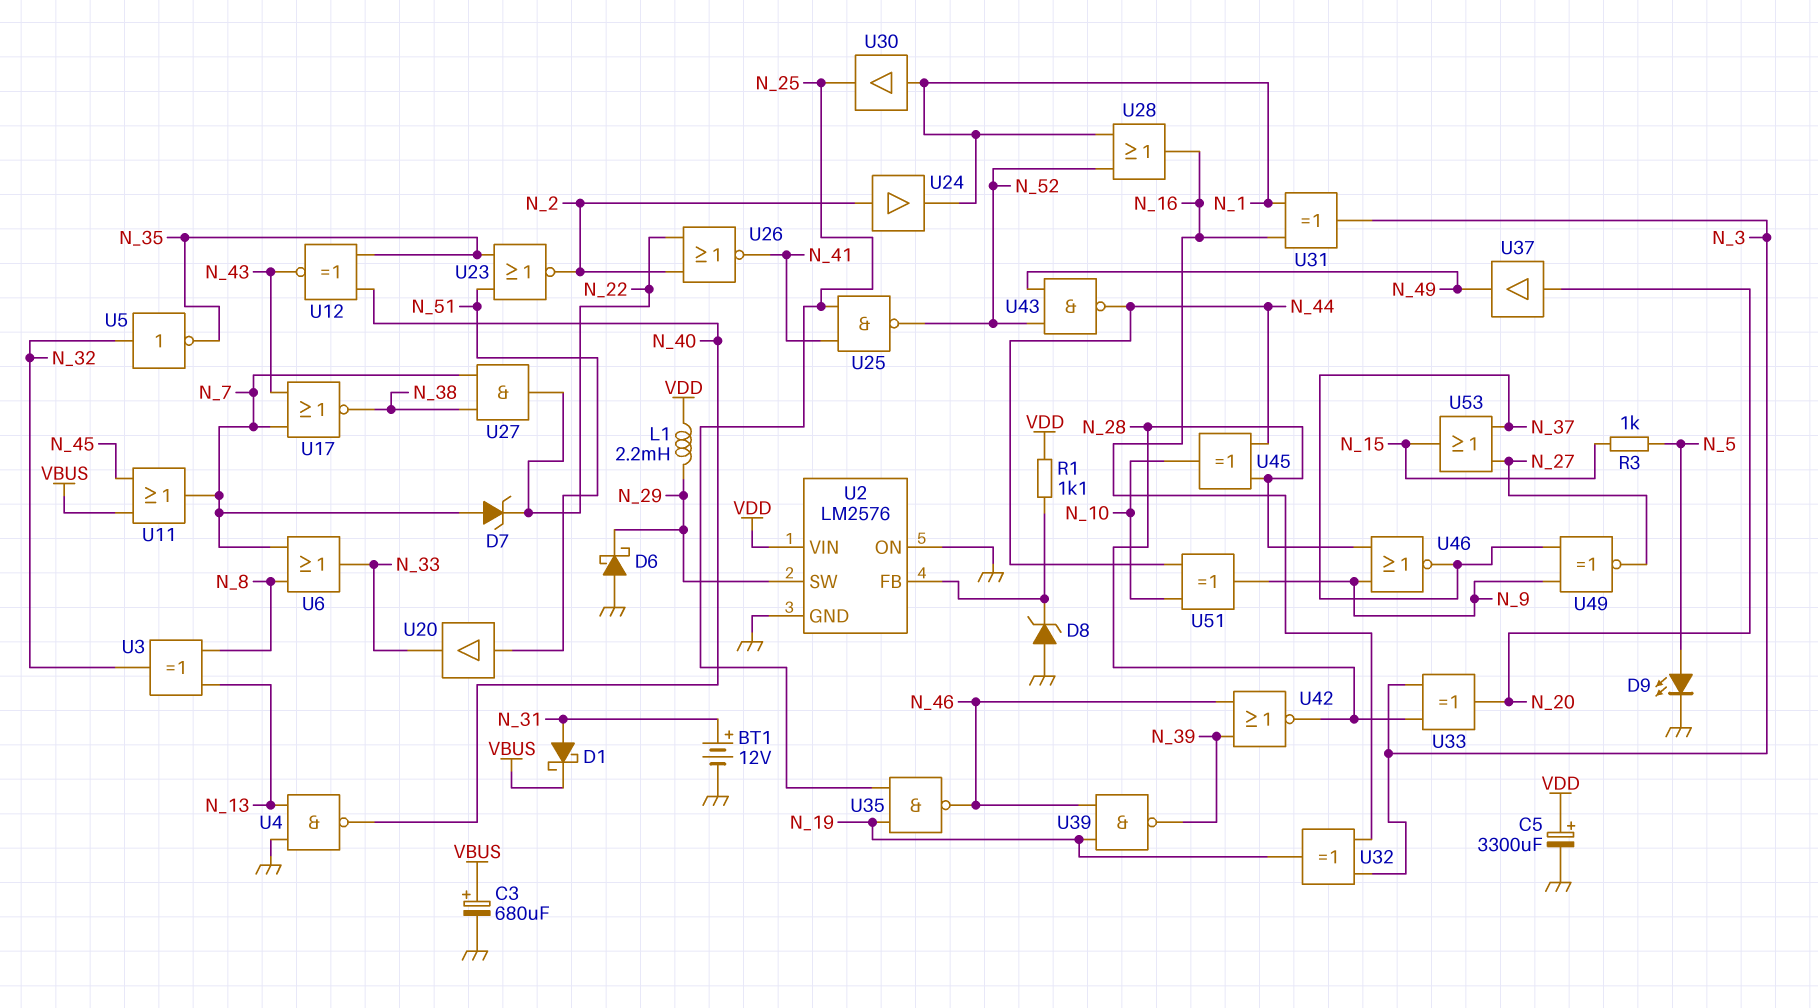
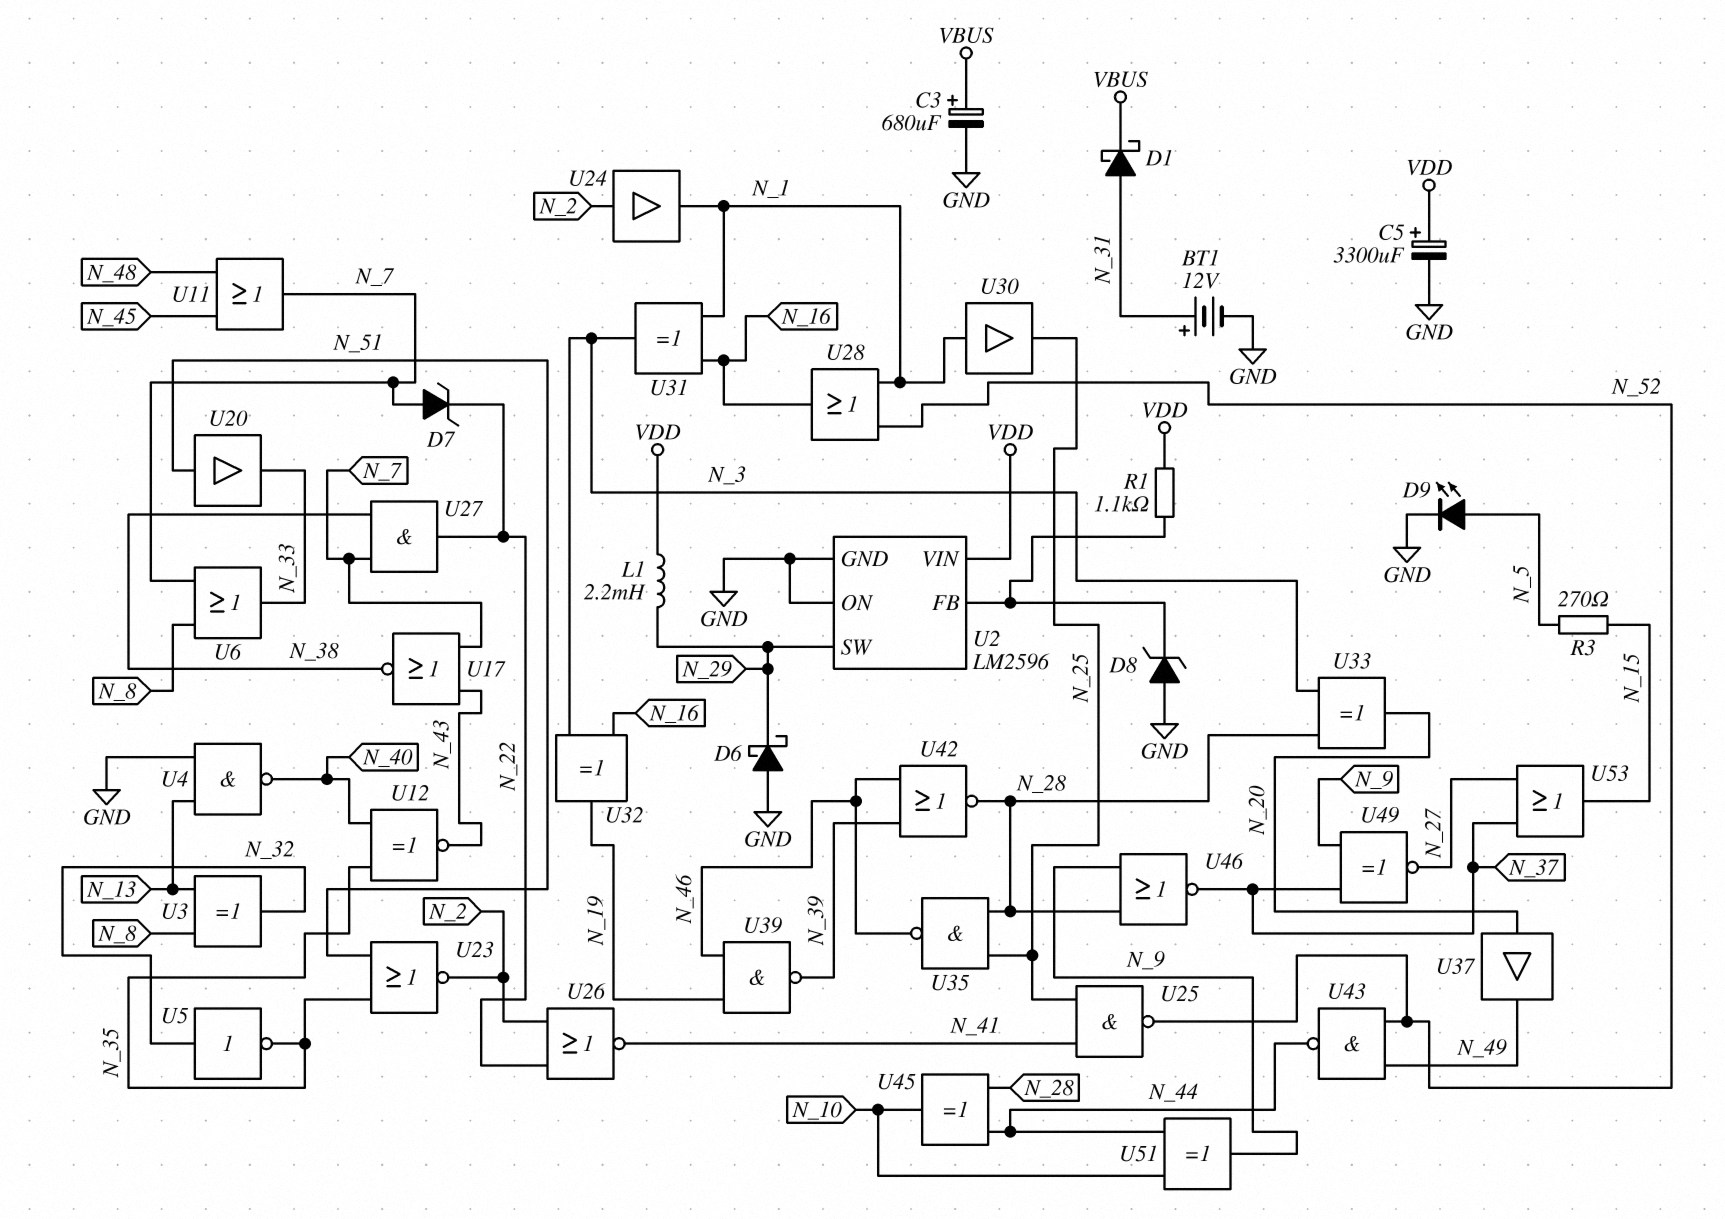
R3: 1k (N_5, N_15) -> 270 (N_5, N_15)
U2: LM2576 -> LM2596
U11: OR (in N_45, in VBUS, out N_7) -> OR (in N_45, in N_48, out N_7)
U35: NAND (in N_19, in N_25, out N_46) -> NAND (in N_25, in N_28, out N_46)

